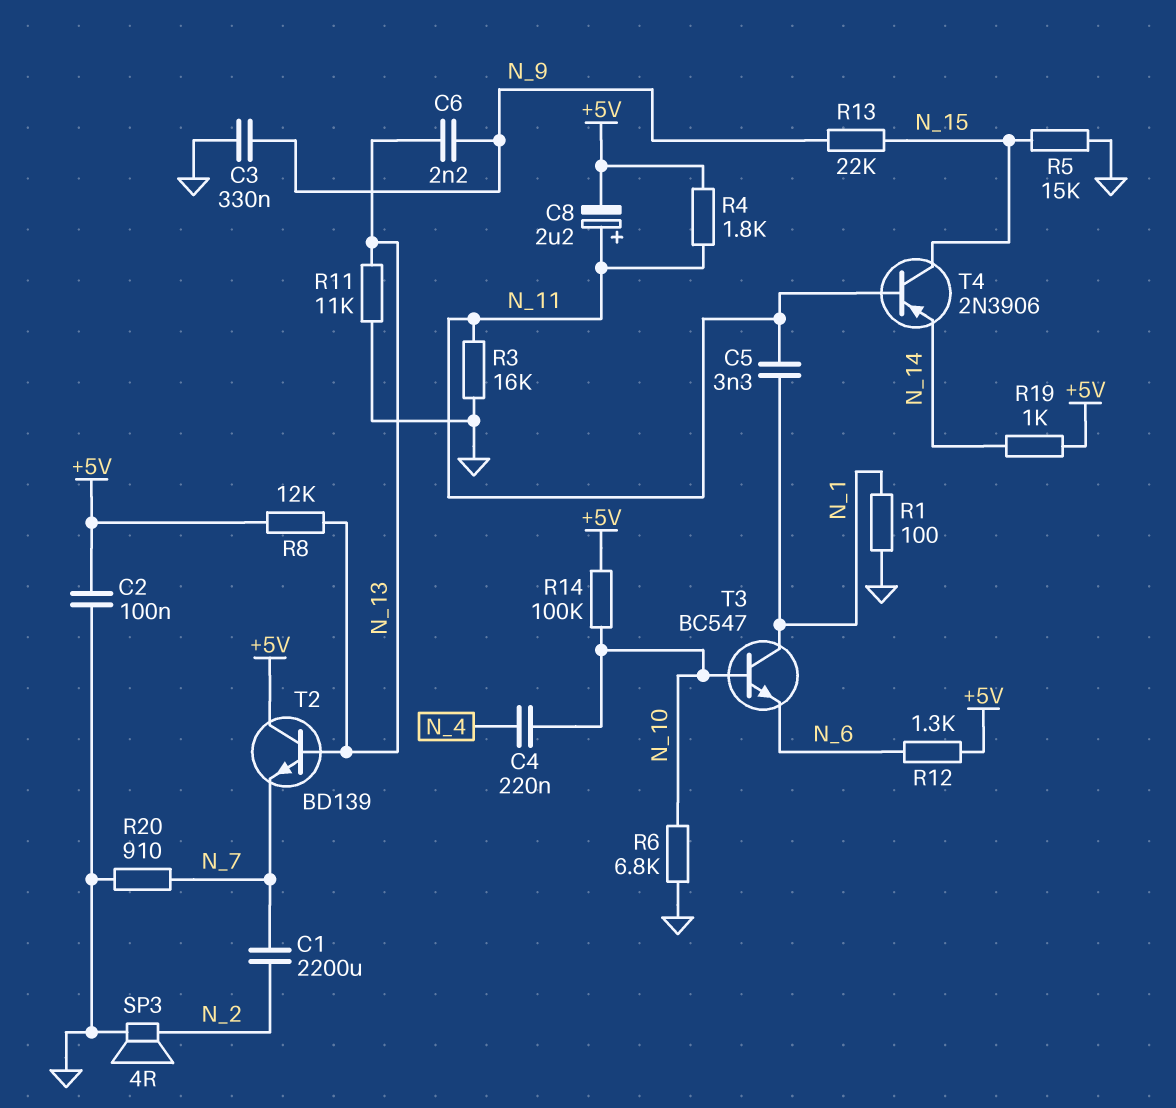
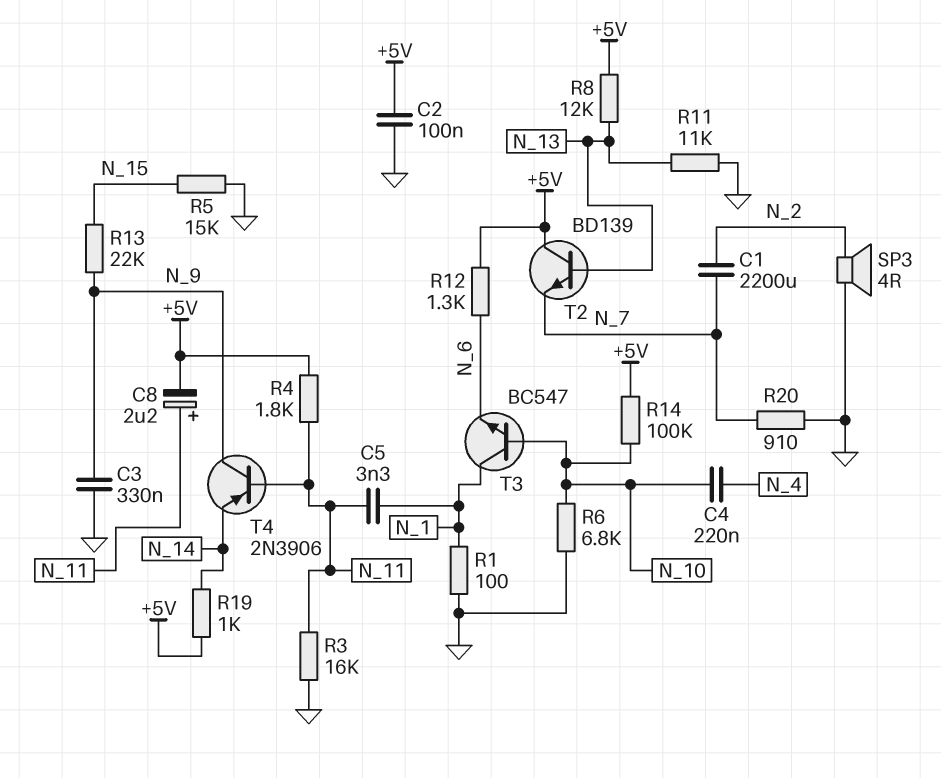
C6: 2.2nF (N_9, N_13) -> none
T4: PNP 2N3906 (B N_11, C N_15, E N_14) -> PNP 2N3906 (B N_11, C N_9, E N_14)

